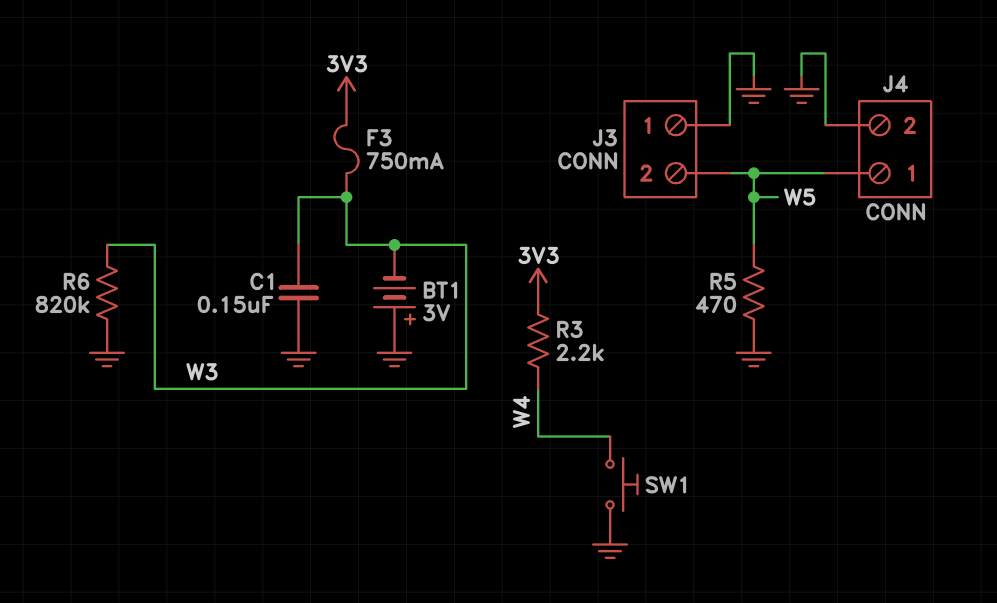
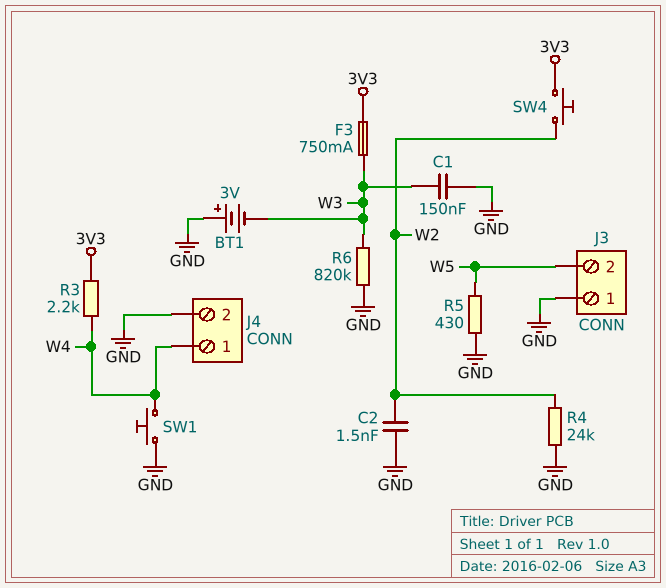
C2: none -> 1.5nF (GND, W2)
J4 pin 1: W5 -> W4
R4: none -> 24k (GND, W2)
R5: 470 (GND, W5) -> 430 (GND, W5)
SW4: none -> button (3V3, W2)

